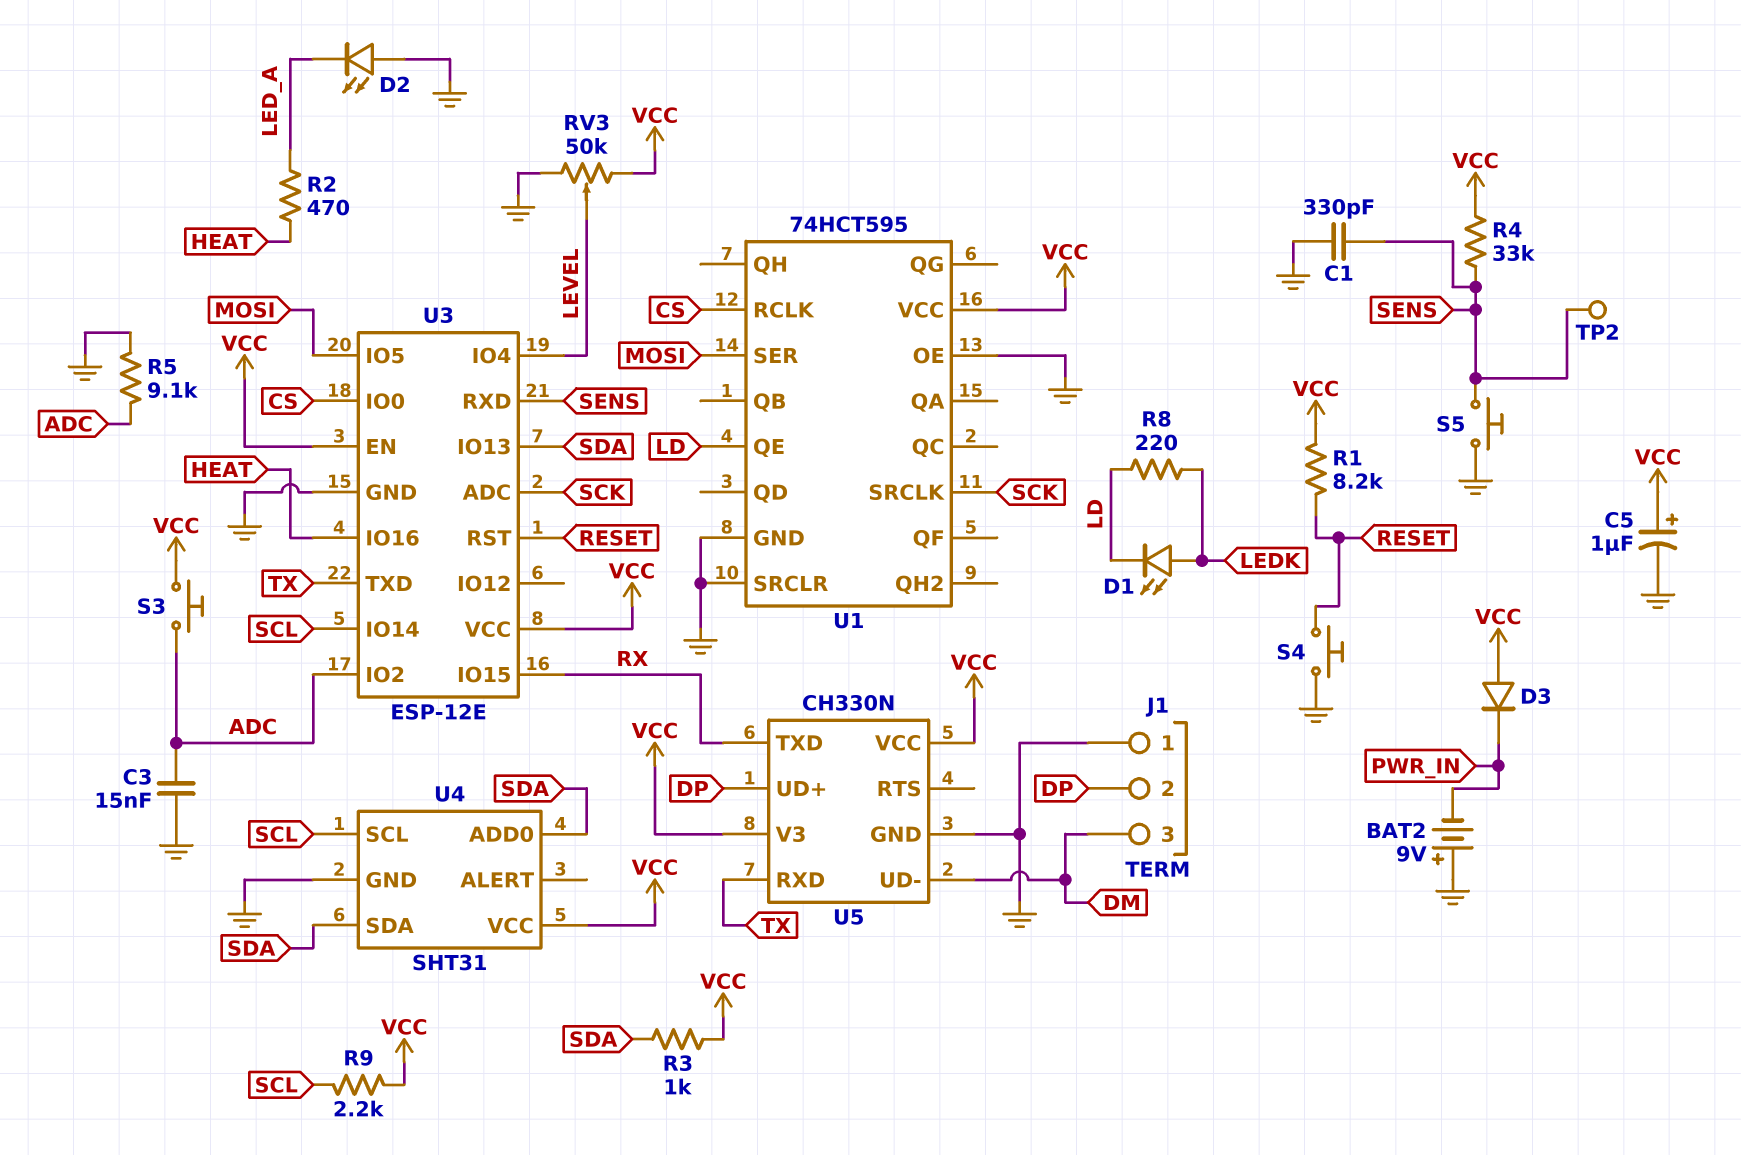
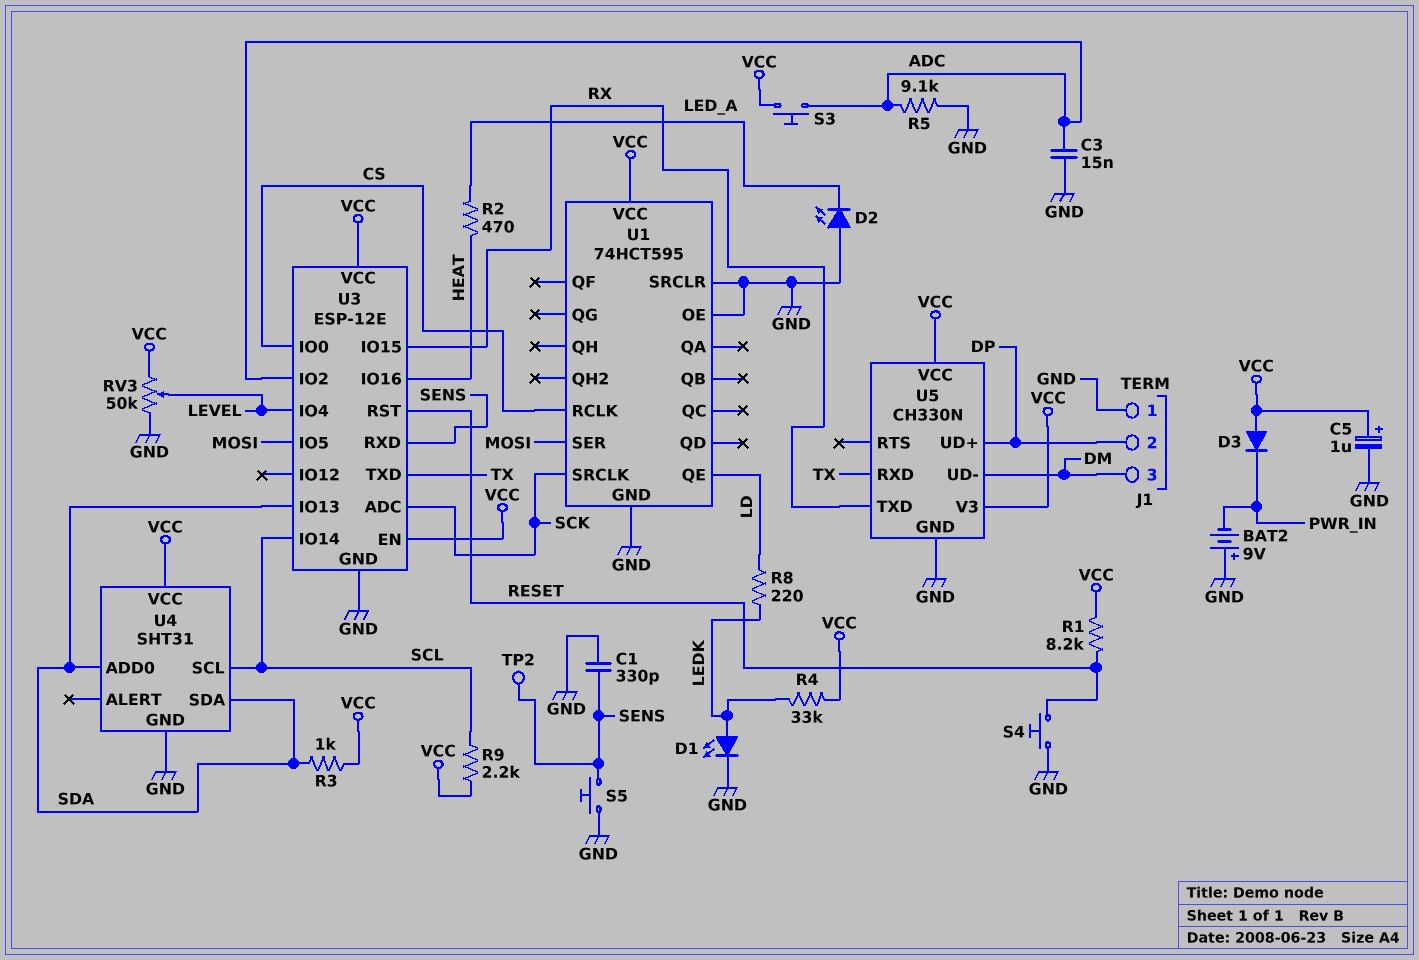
D1: LED (A LEDK, K LD) -> LED (A LEDK, K GND)
R4: 33k (SENS, VCC) -> 33k (LEDK, VCC)

